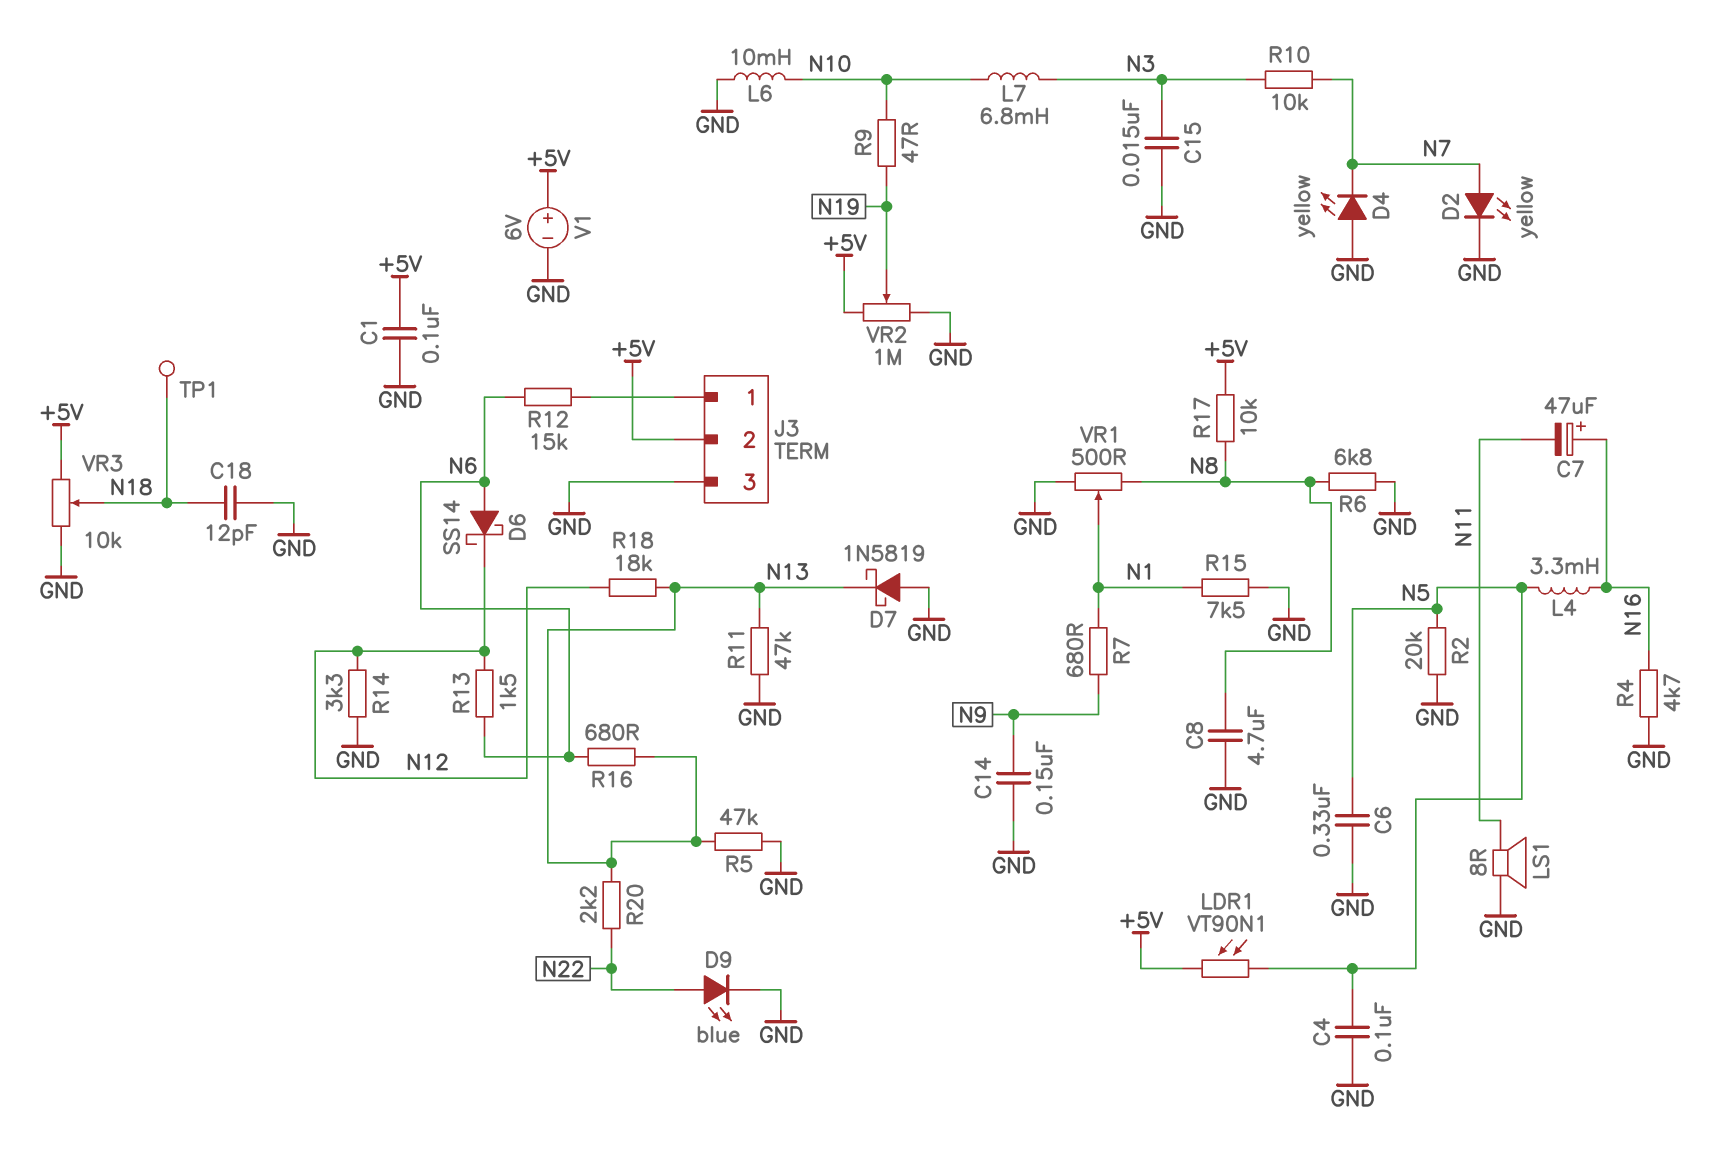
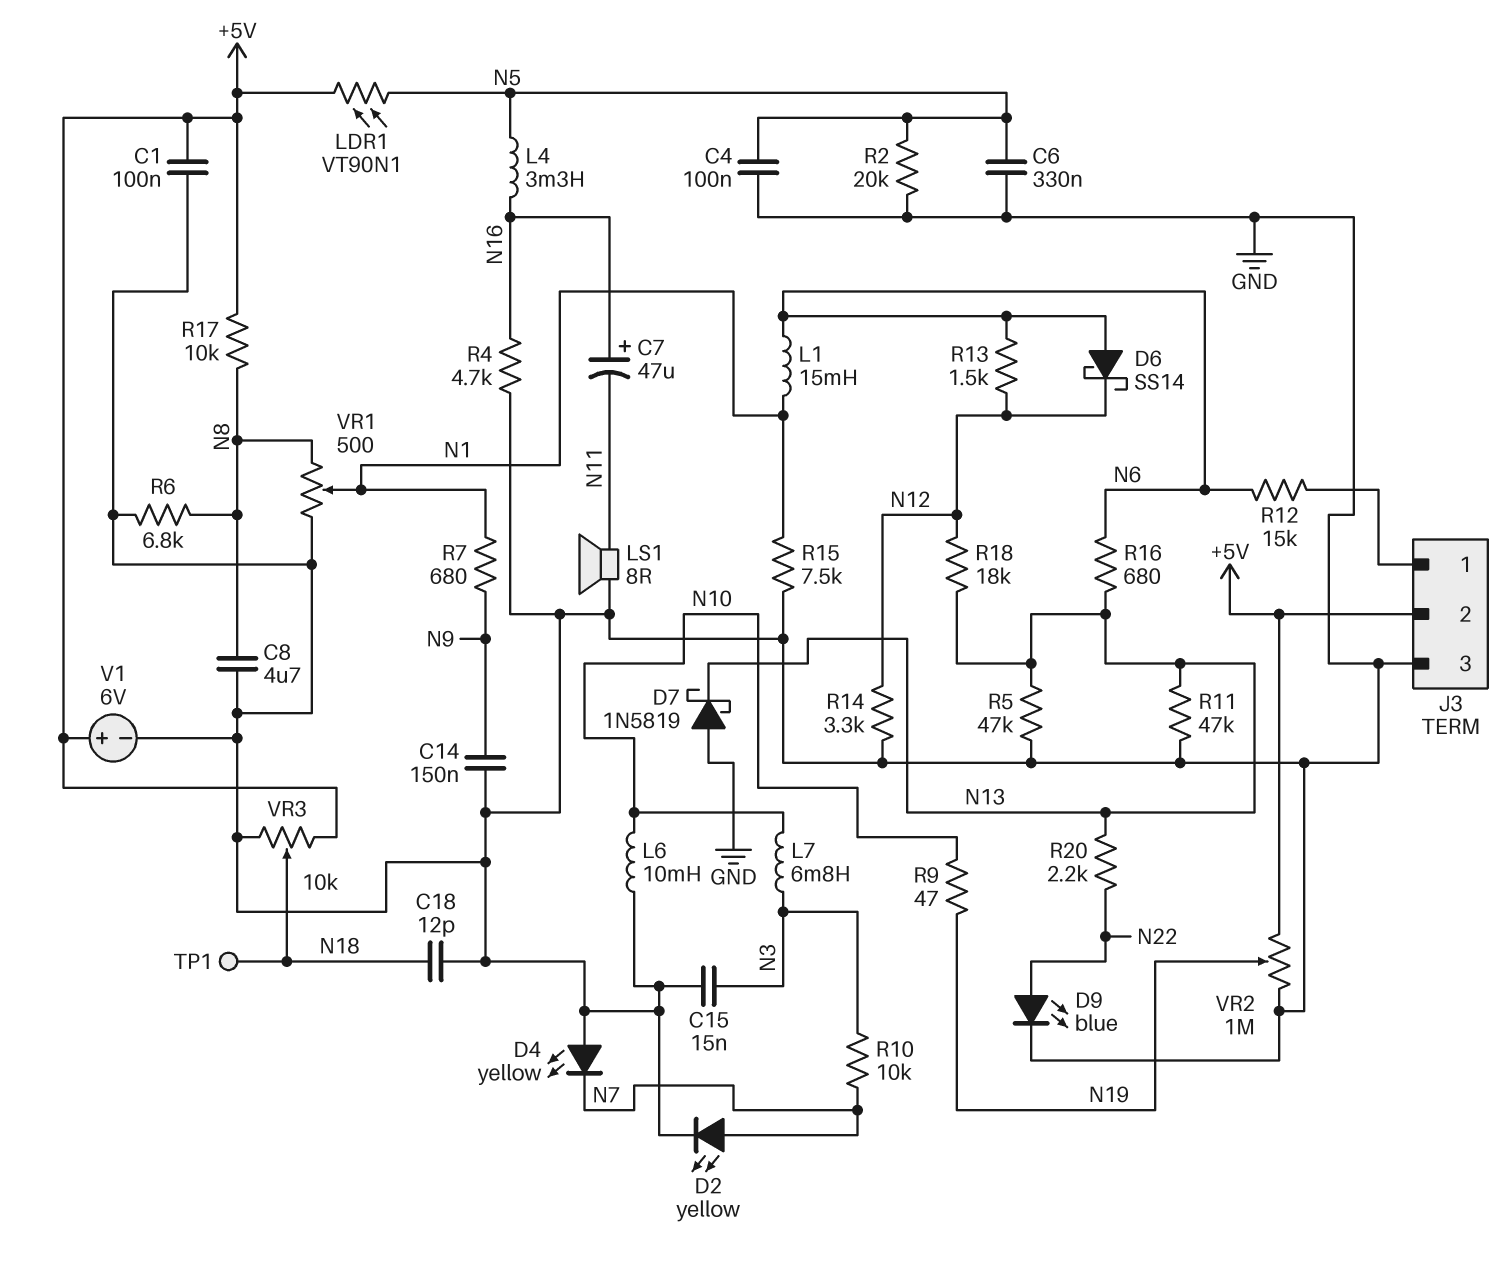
L1: none -> 15mH (N1, N6)

